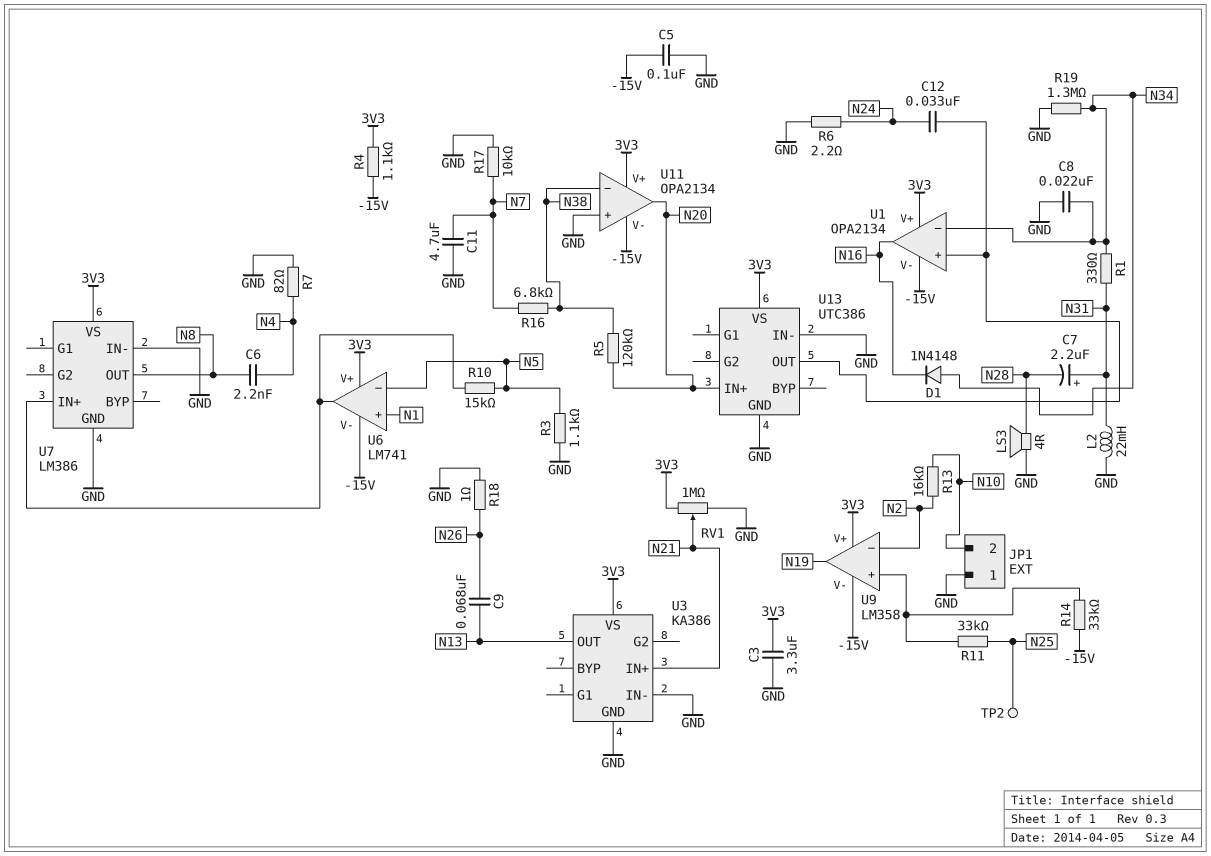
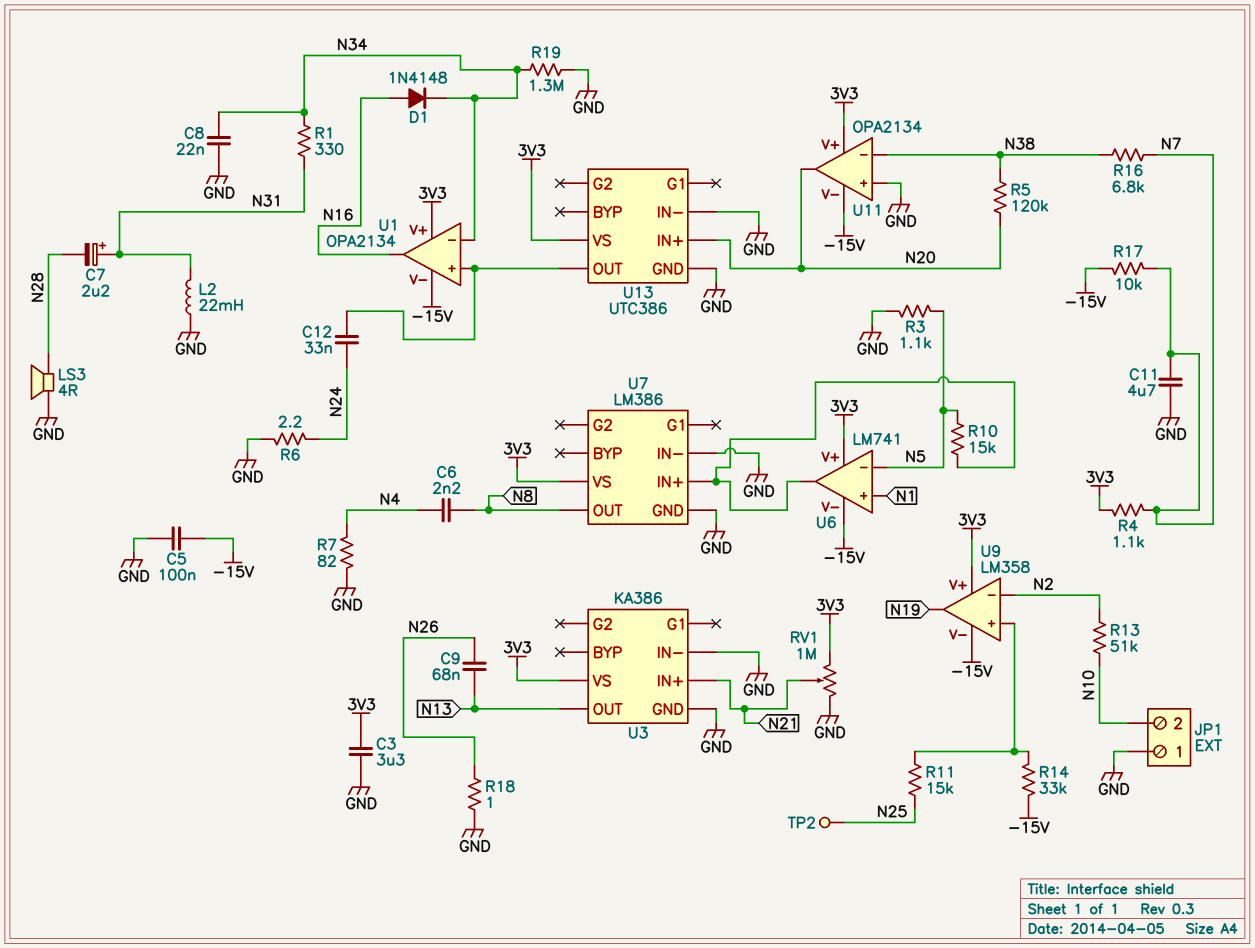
D1: diode 1N4148 (A N34, K N16) -> diode 1N4148 (A N16, K N34)
R4: 1.1k (-15V, 3V3) -> 1.1k (3V3, N7)
R11: 33k (N25, U9/in+) -> 15k (N25, U9/in+)
R13: 16k (N2, N10) -> 51k (N2, N10)
R17: 10k (GND, N7) -> 10k (-15V, N7)

